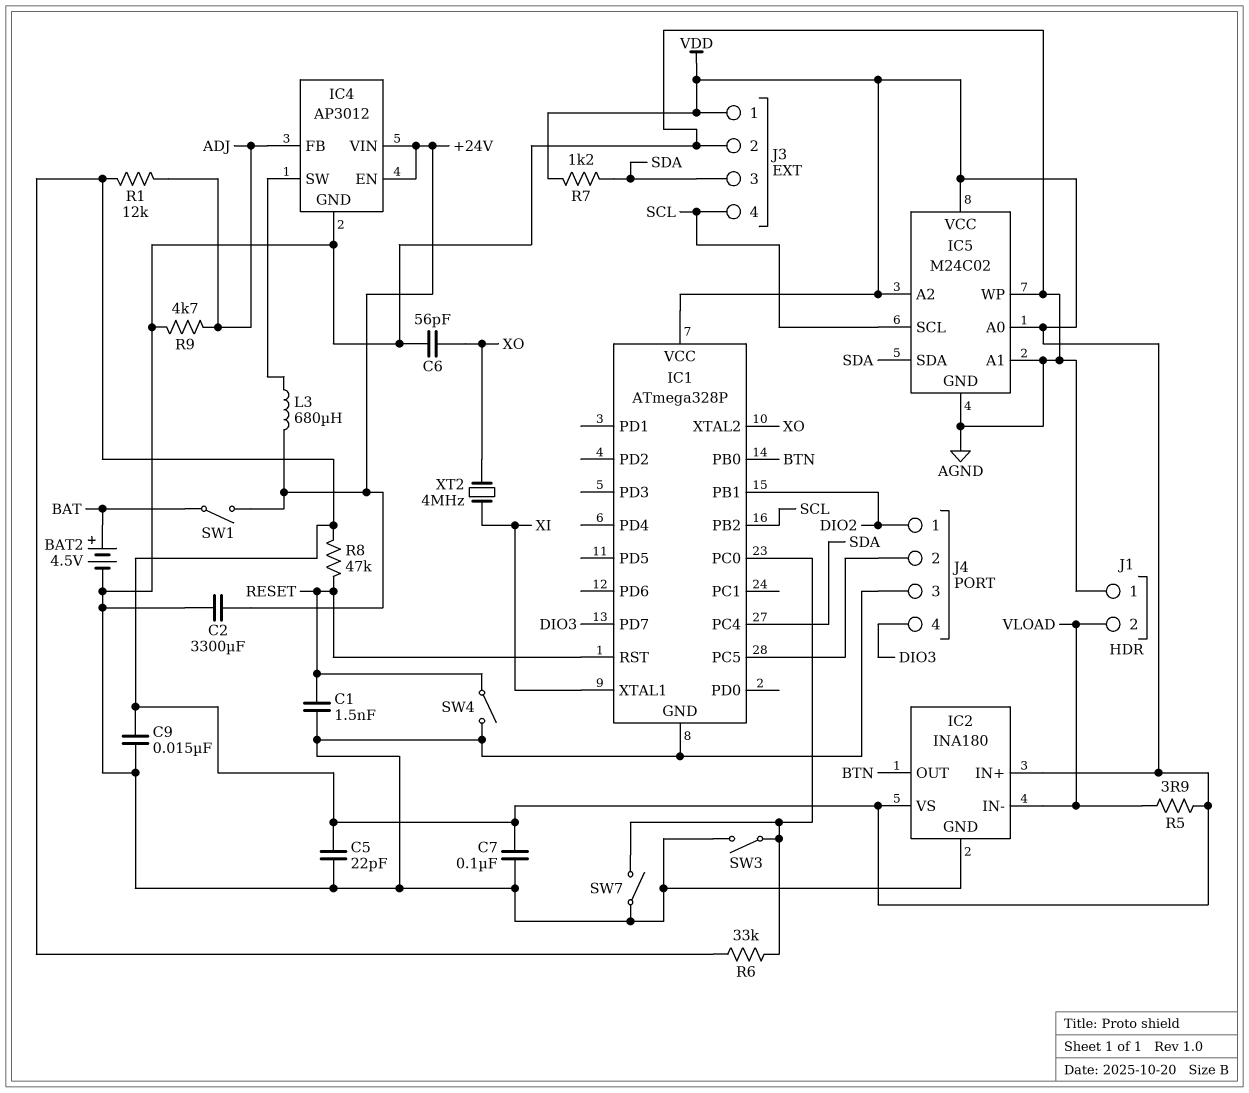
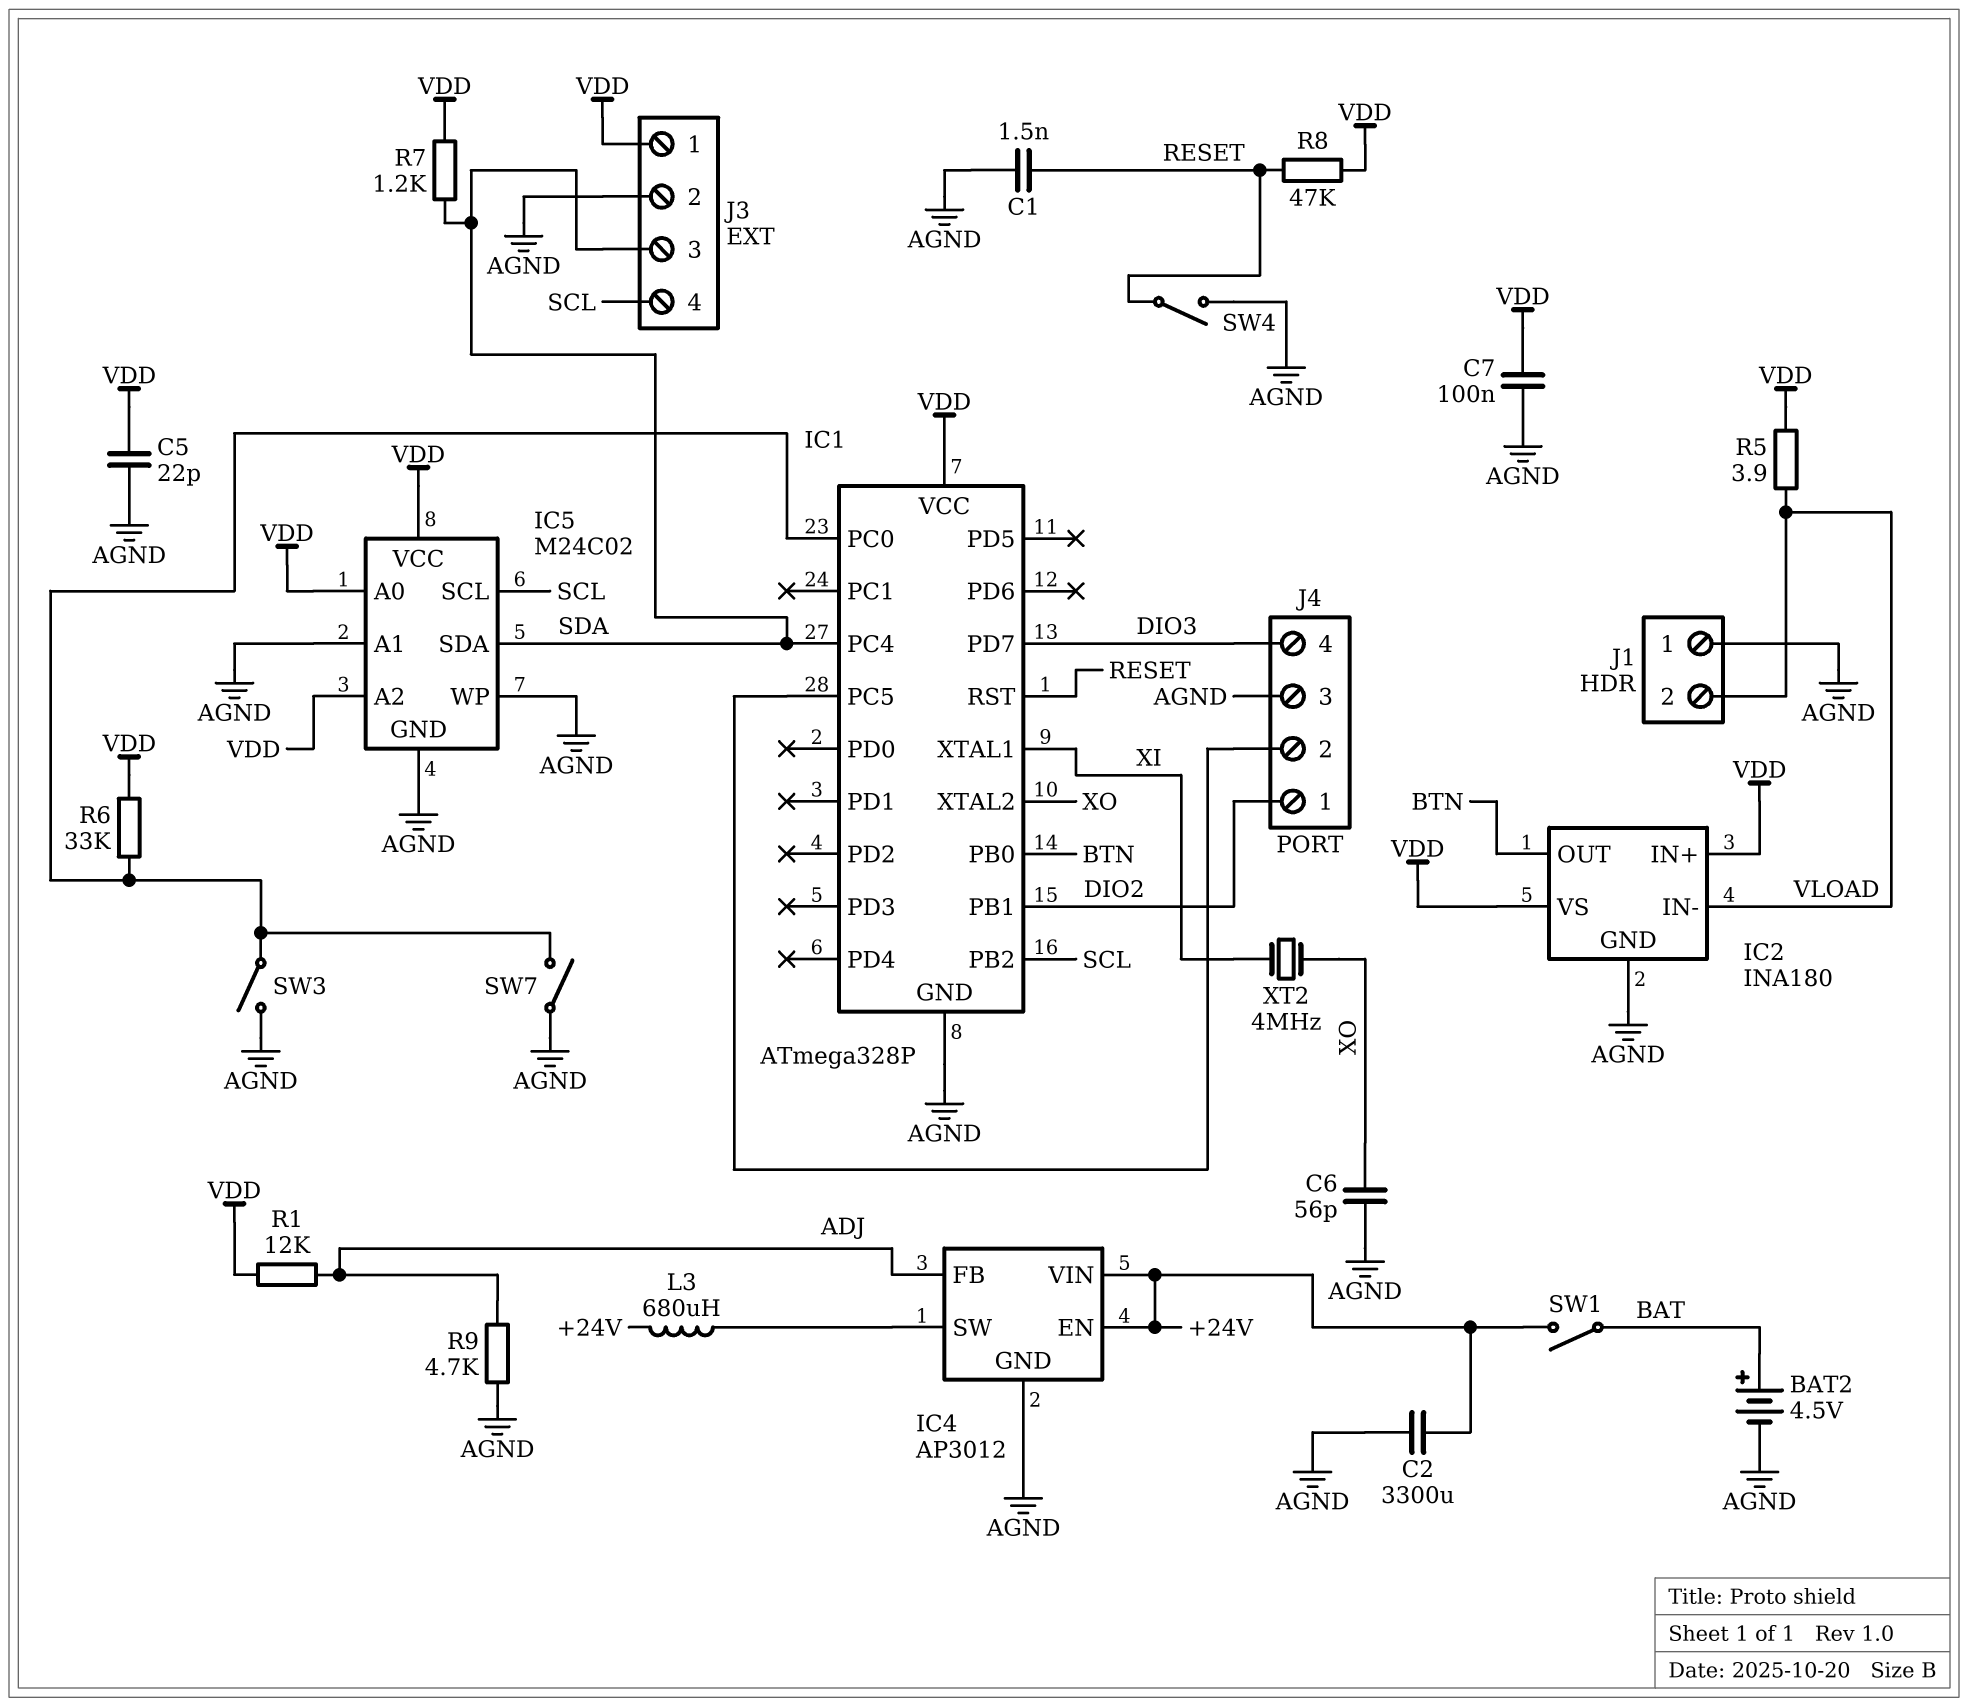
C9: 15nF (AGND, VDD) -> none

